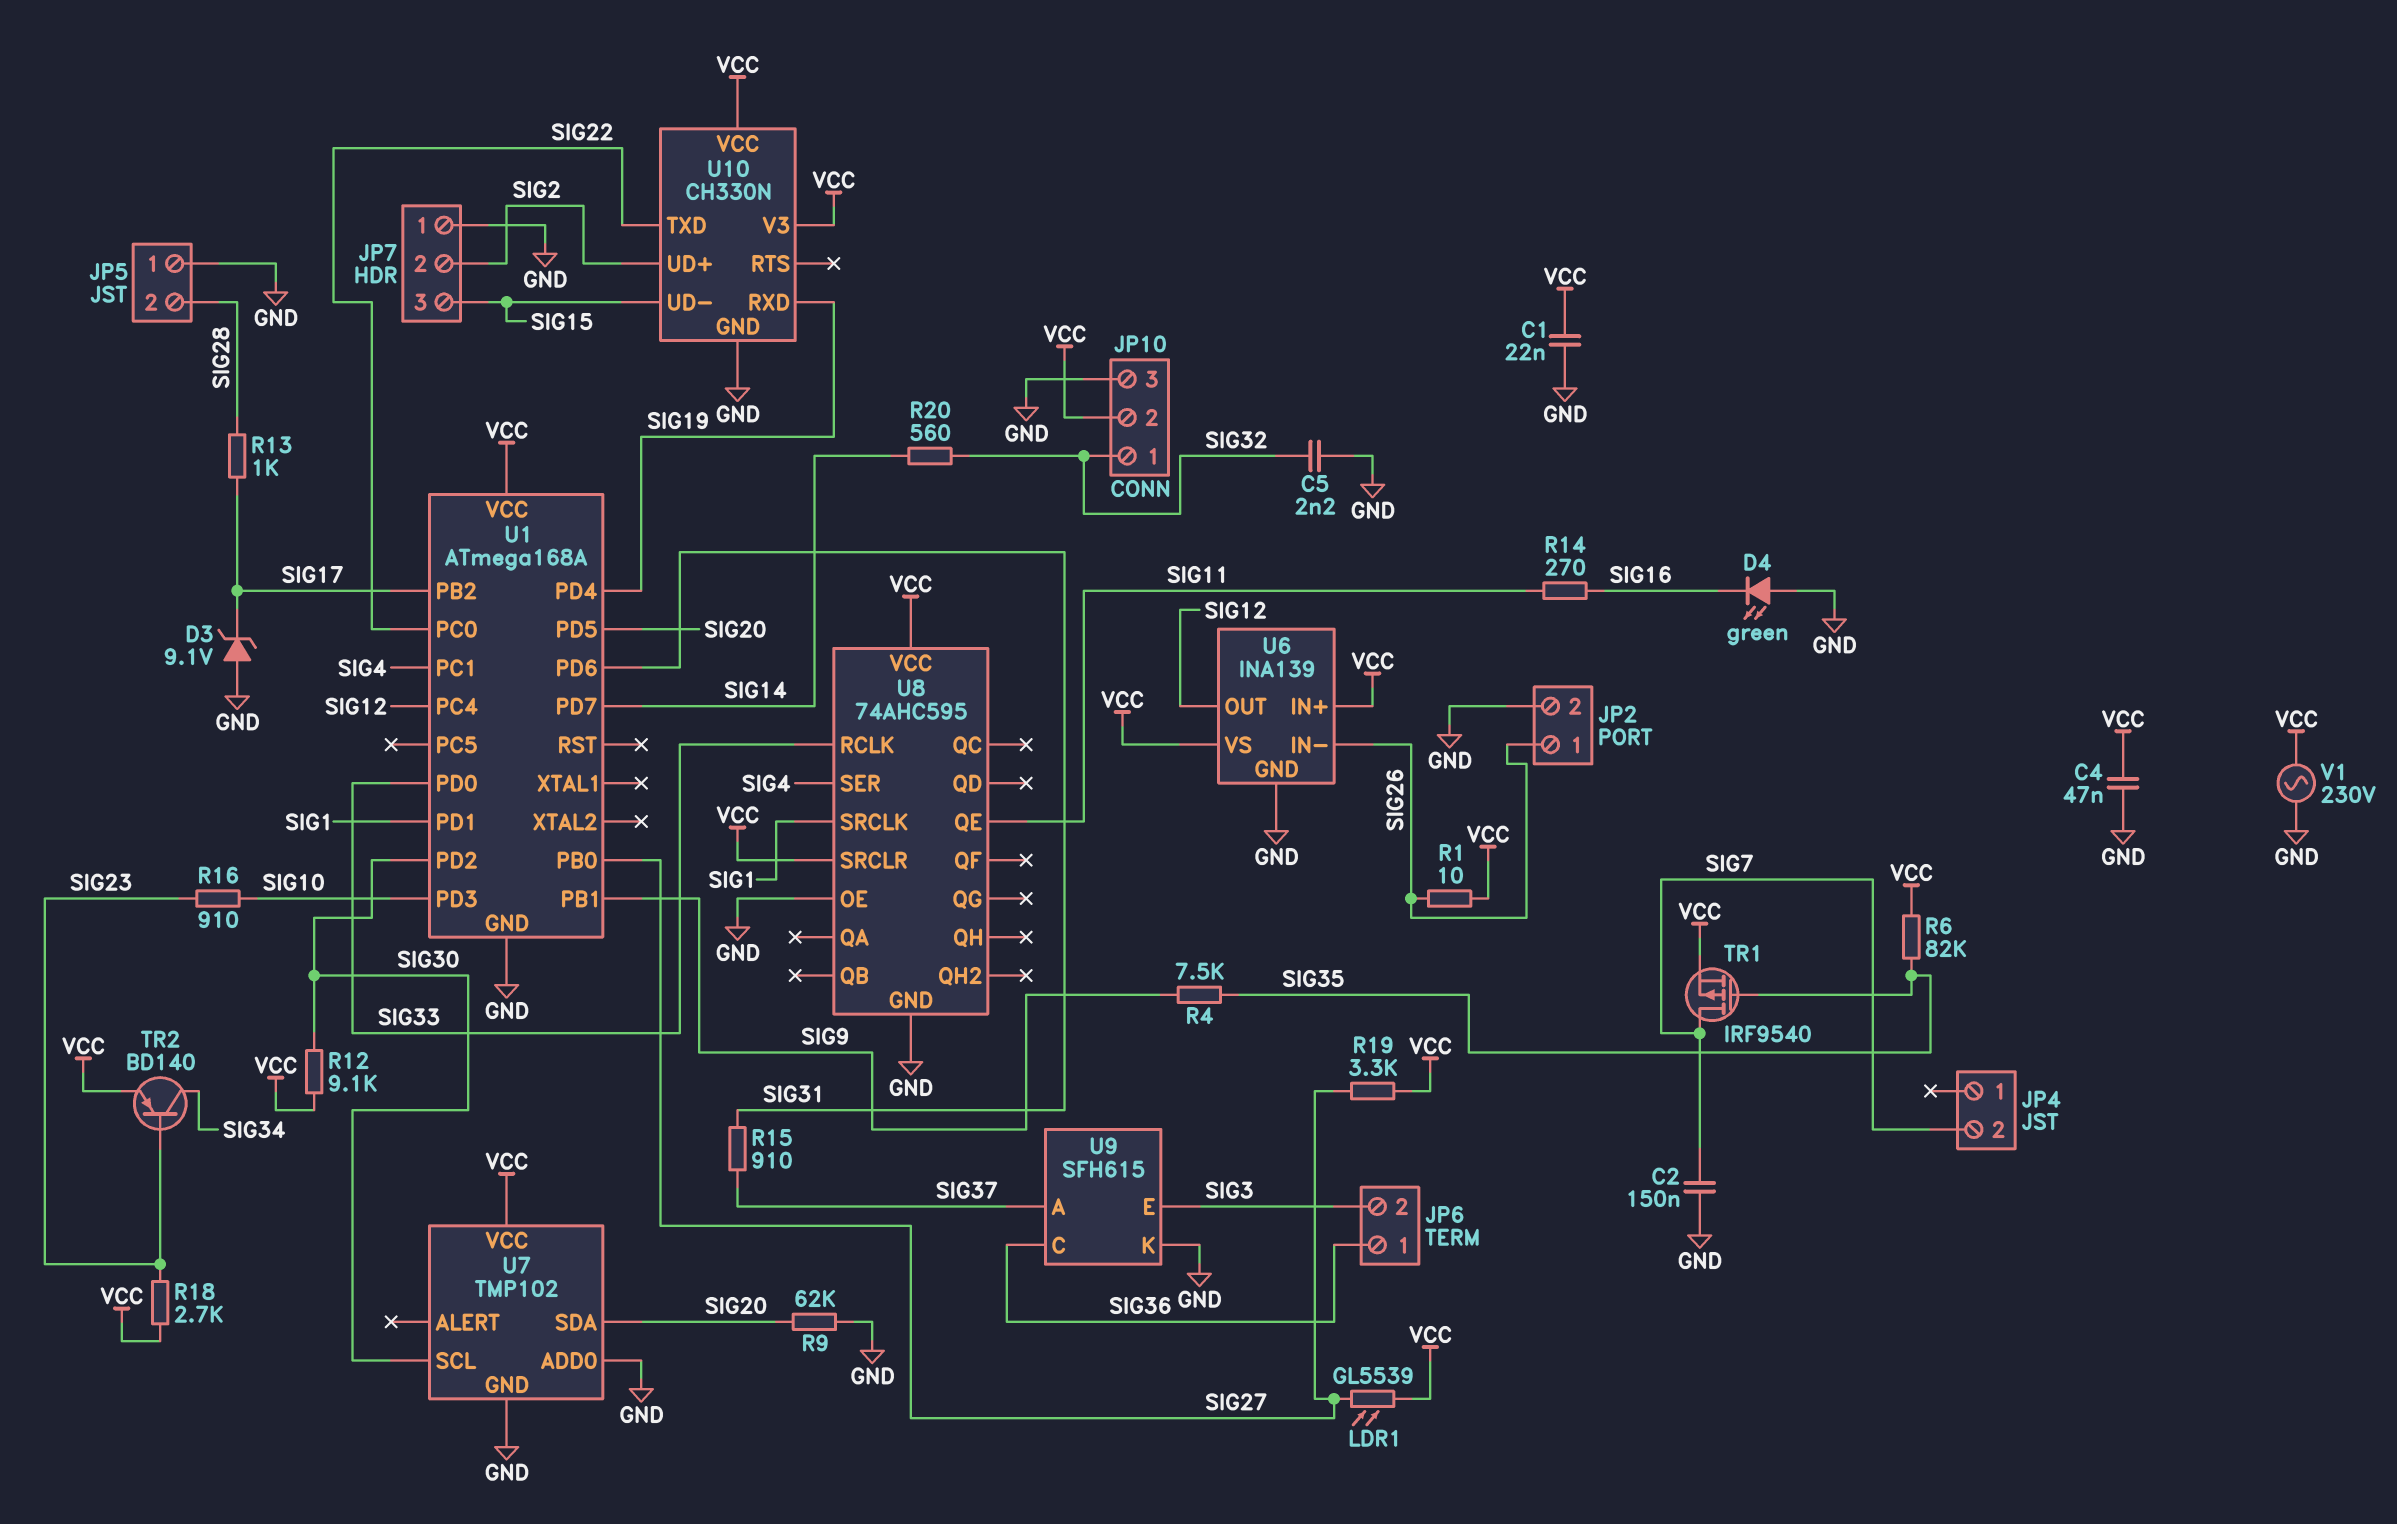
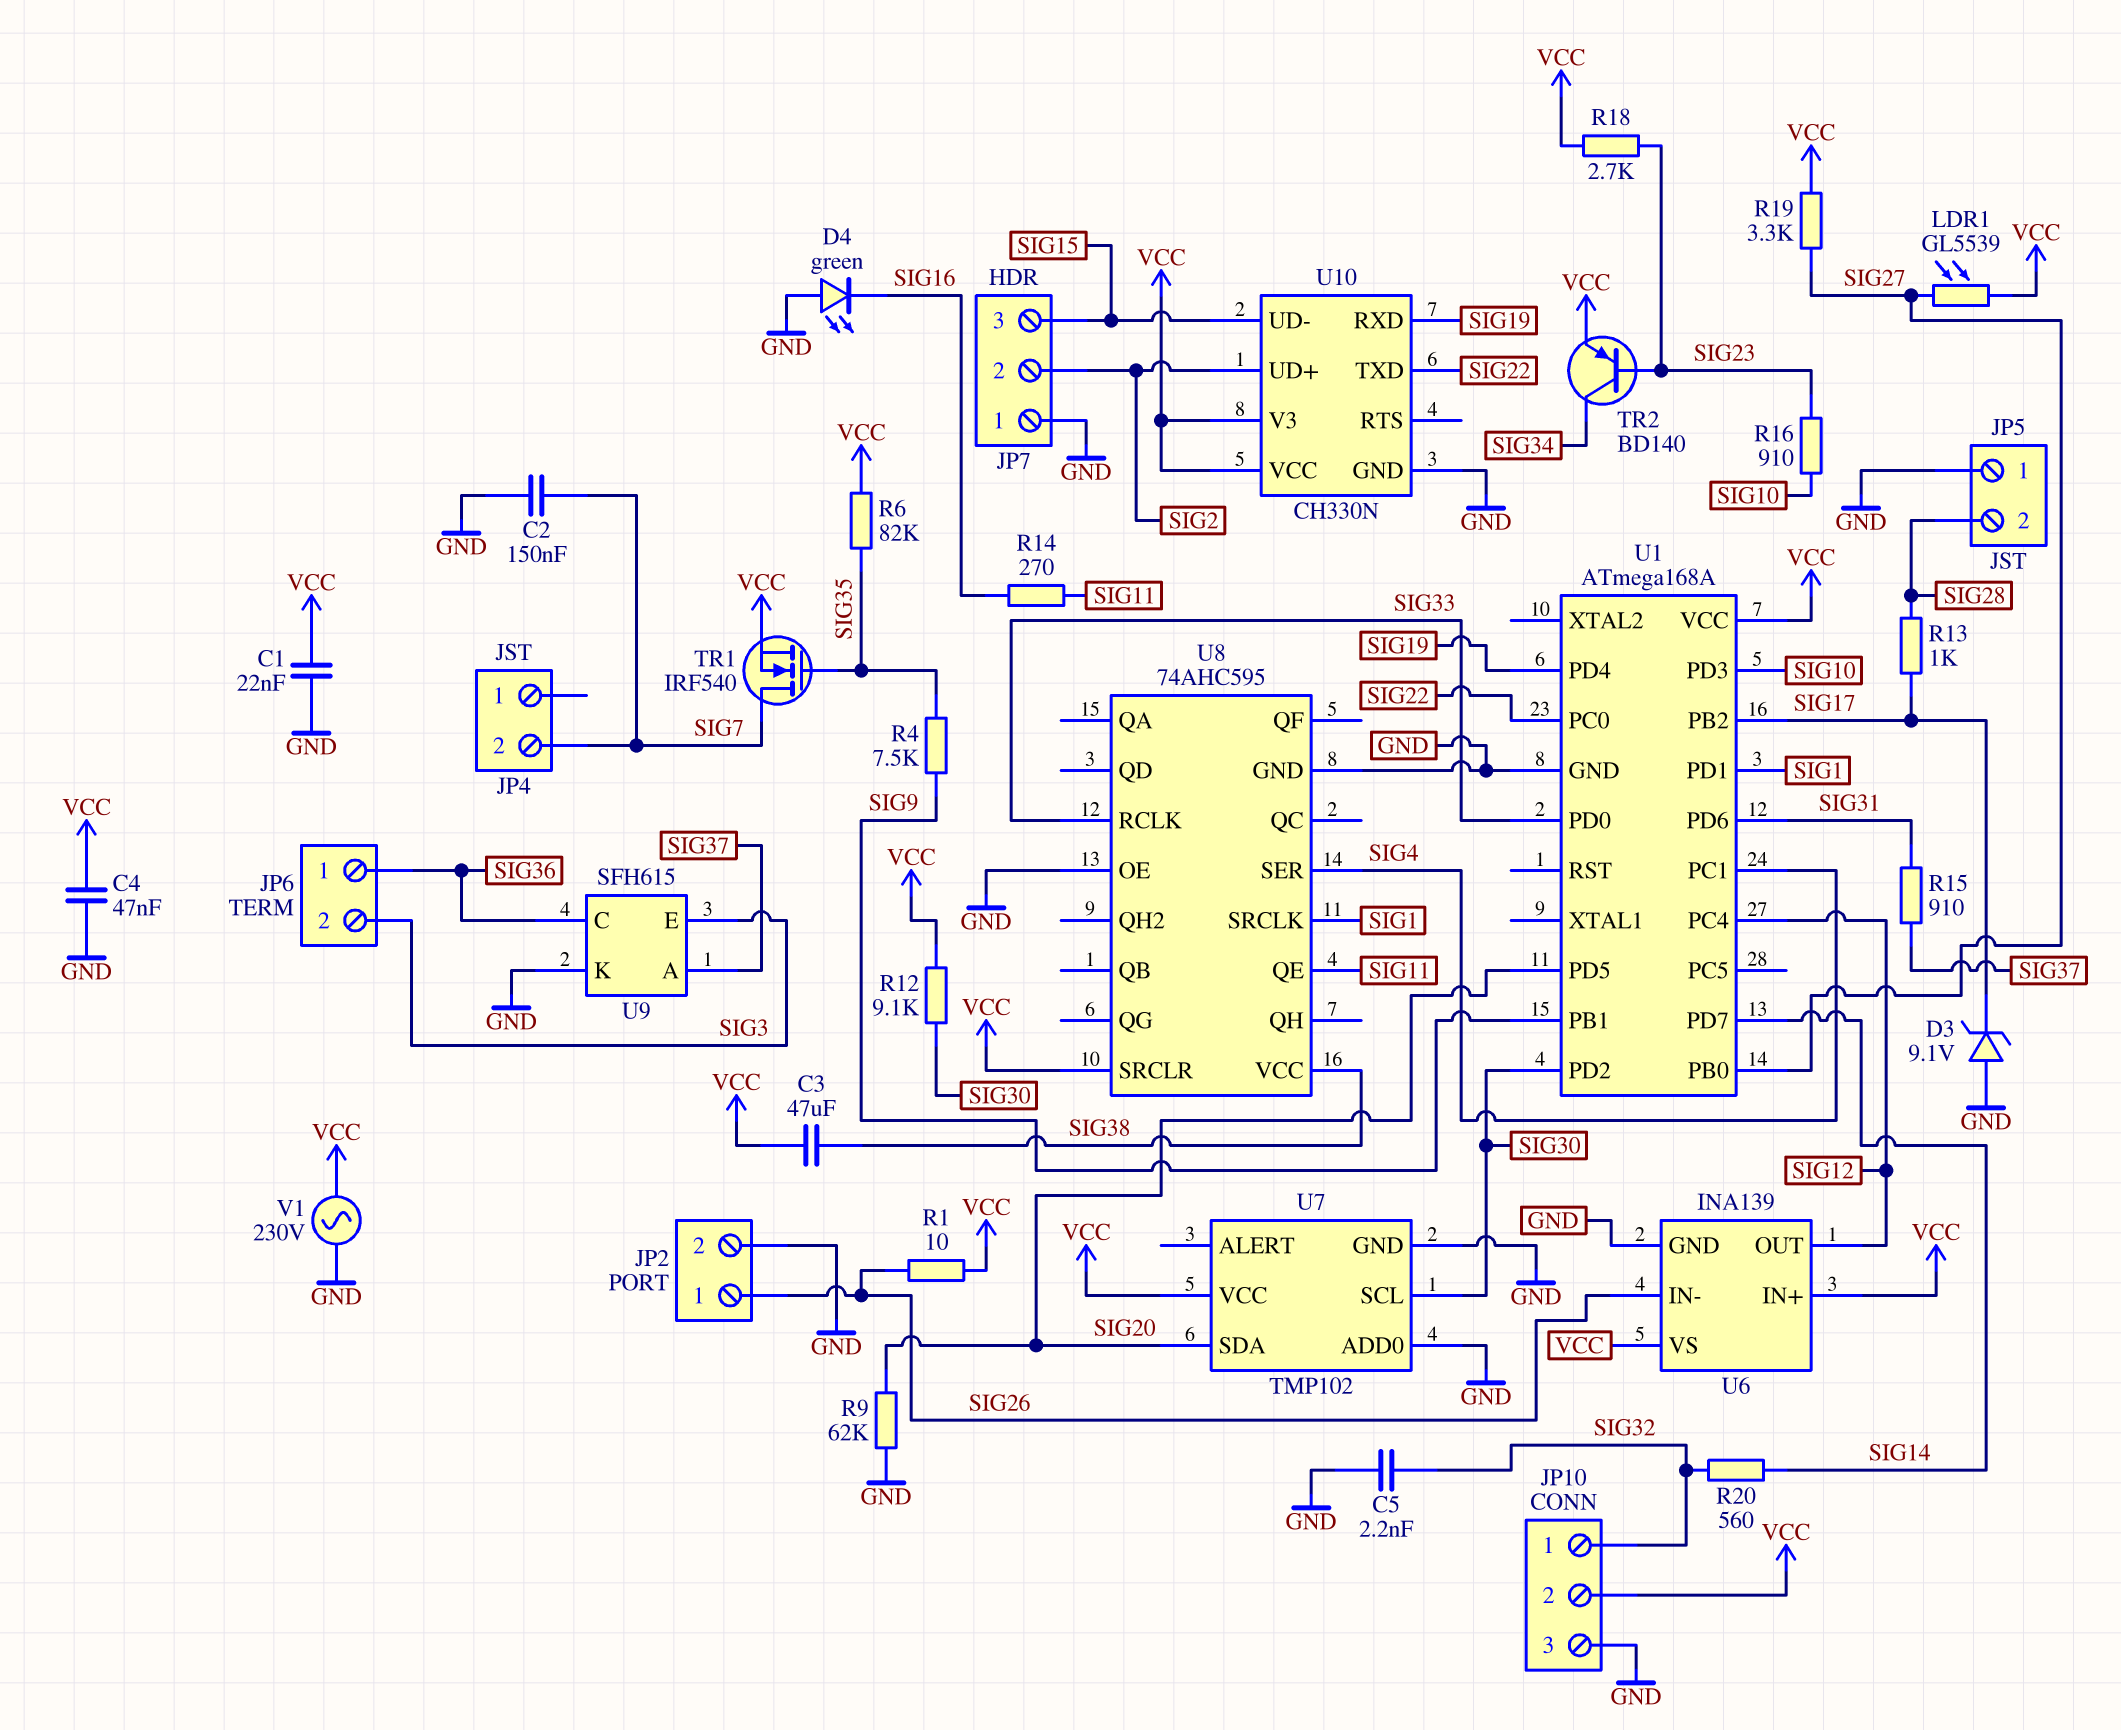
C3: none -> 47uF (SIG38, VCC)
TR1: PMOS IRF9540 (G SIG35, D SIG7, S VCC) -> NMOS IRF540 (G SIG35, D SIG7, S VCC)
U8 pin VCC: VCC -> SIG38

